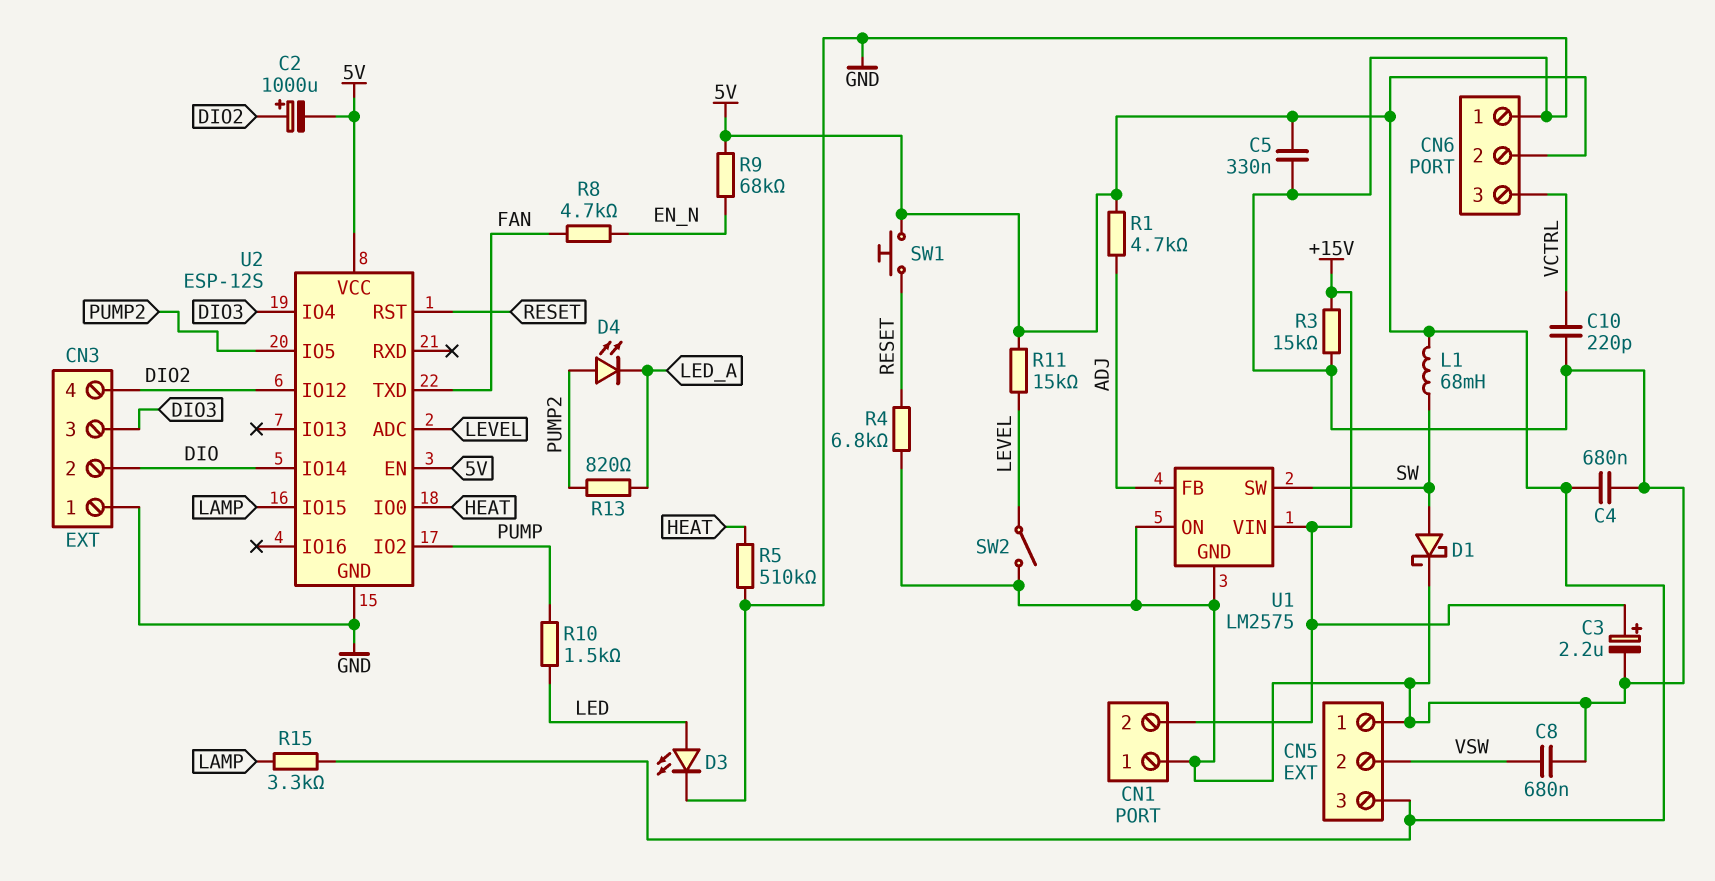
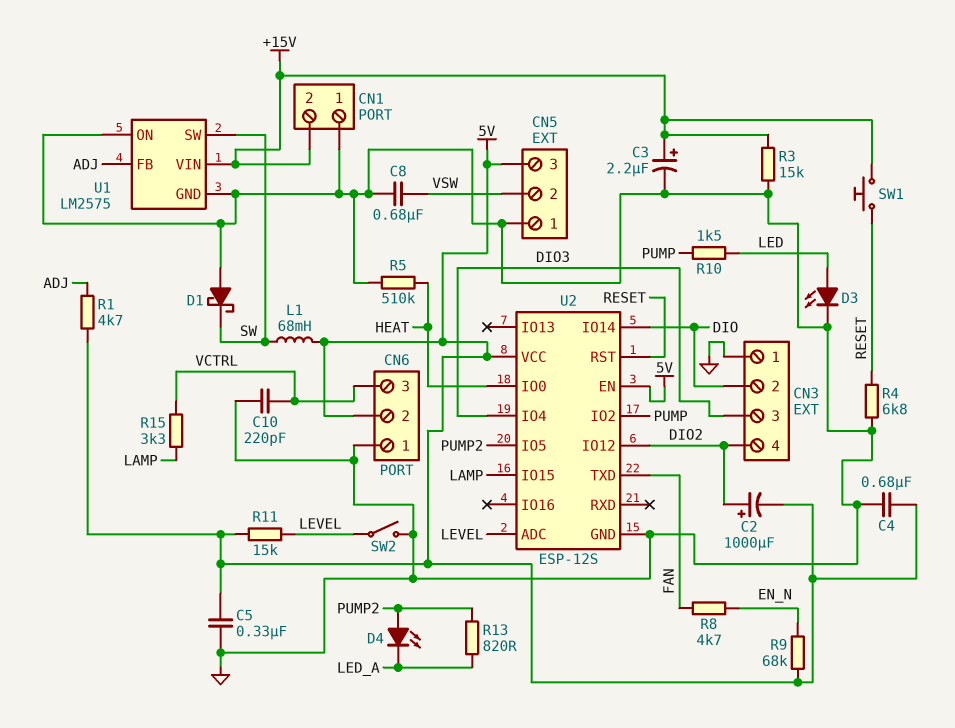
D1: schottky (A SW, K GND) -> schottky (A GND, K SW)
R15: 3.3k (5V, LAMP) -> 3.3k (LAMP, VCTRL)
SW1: button (5V, RESET) -> button (+15V, RESET)

